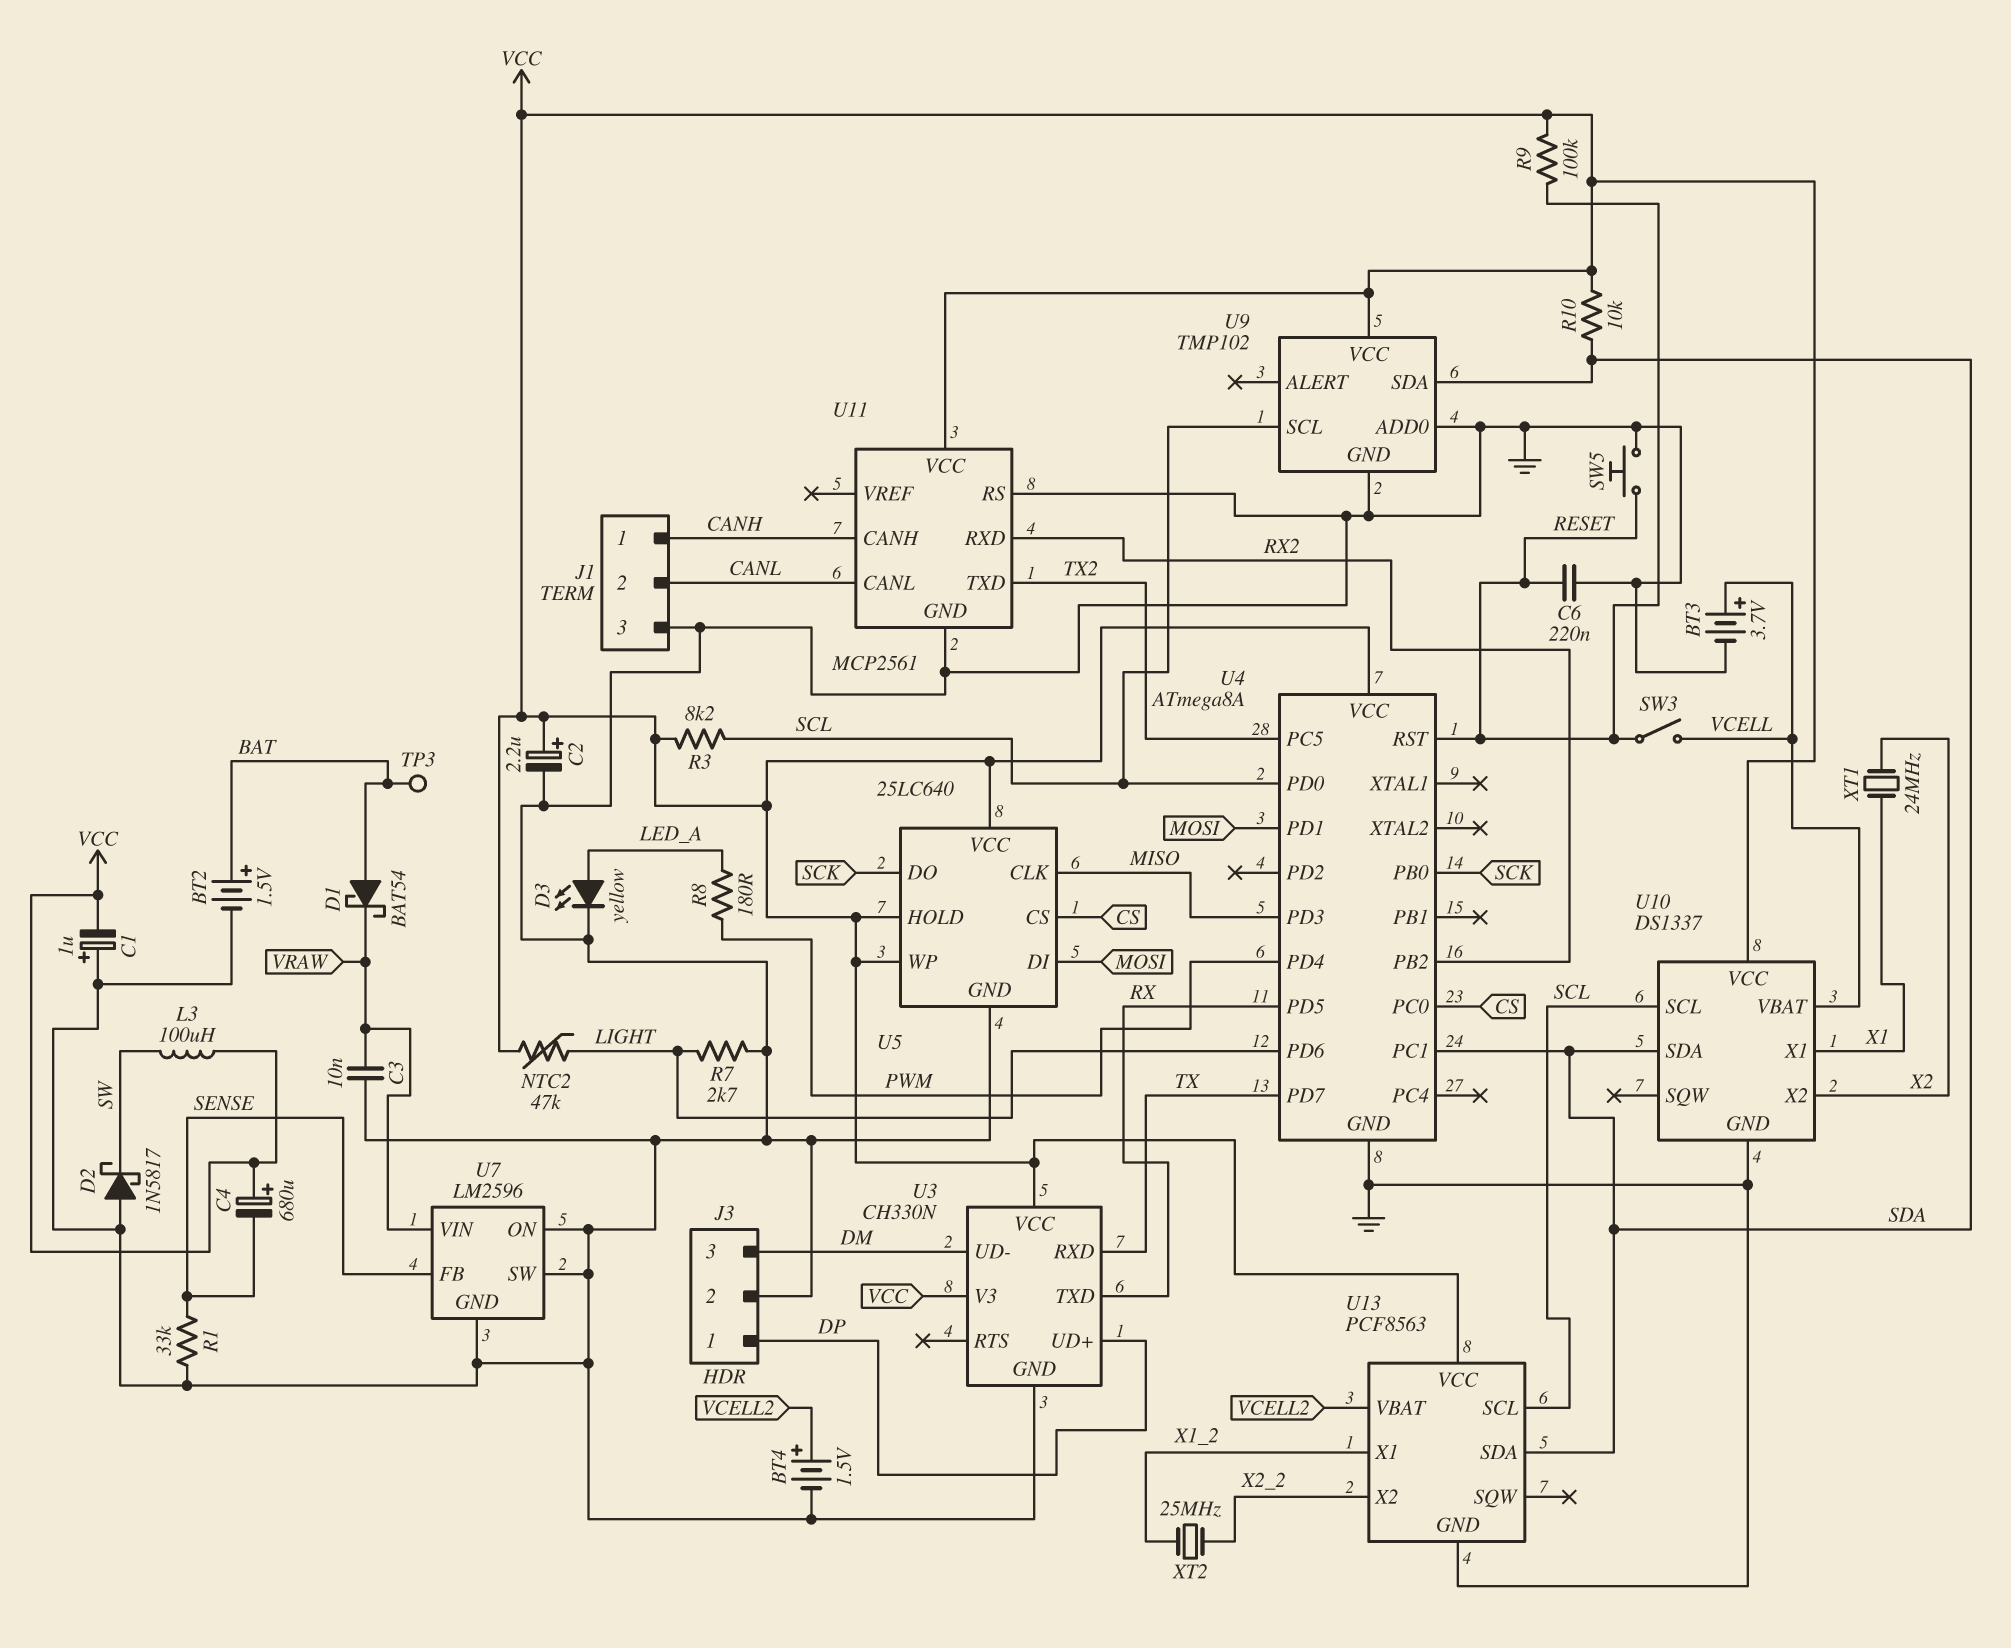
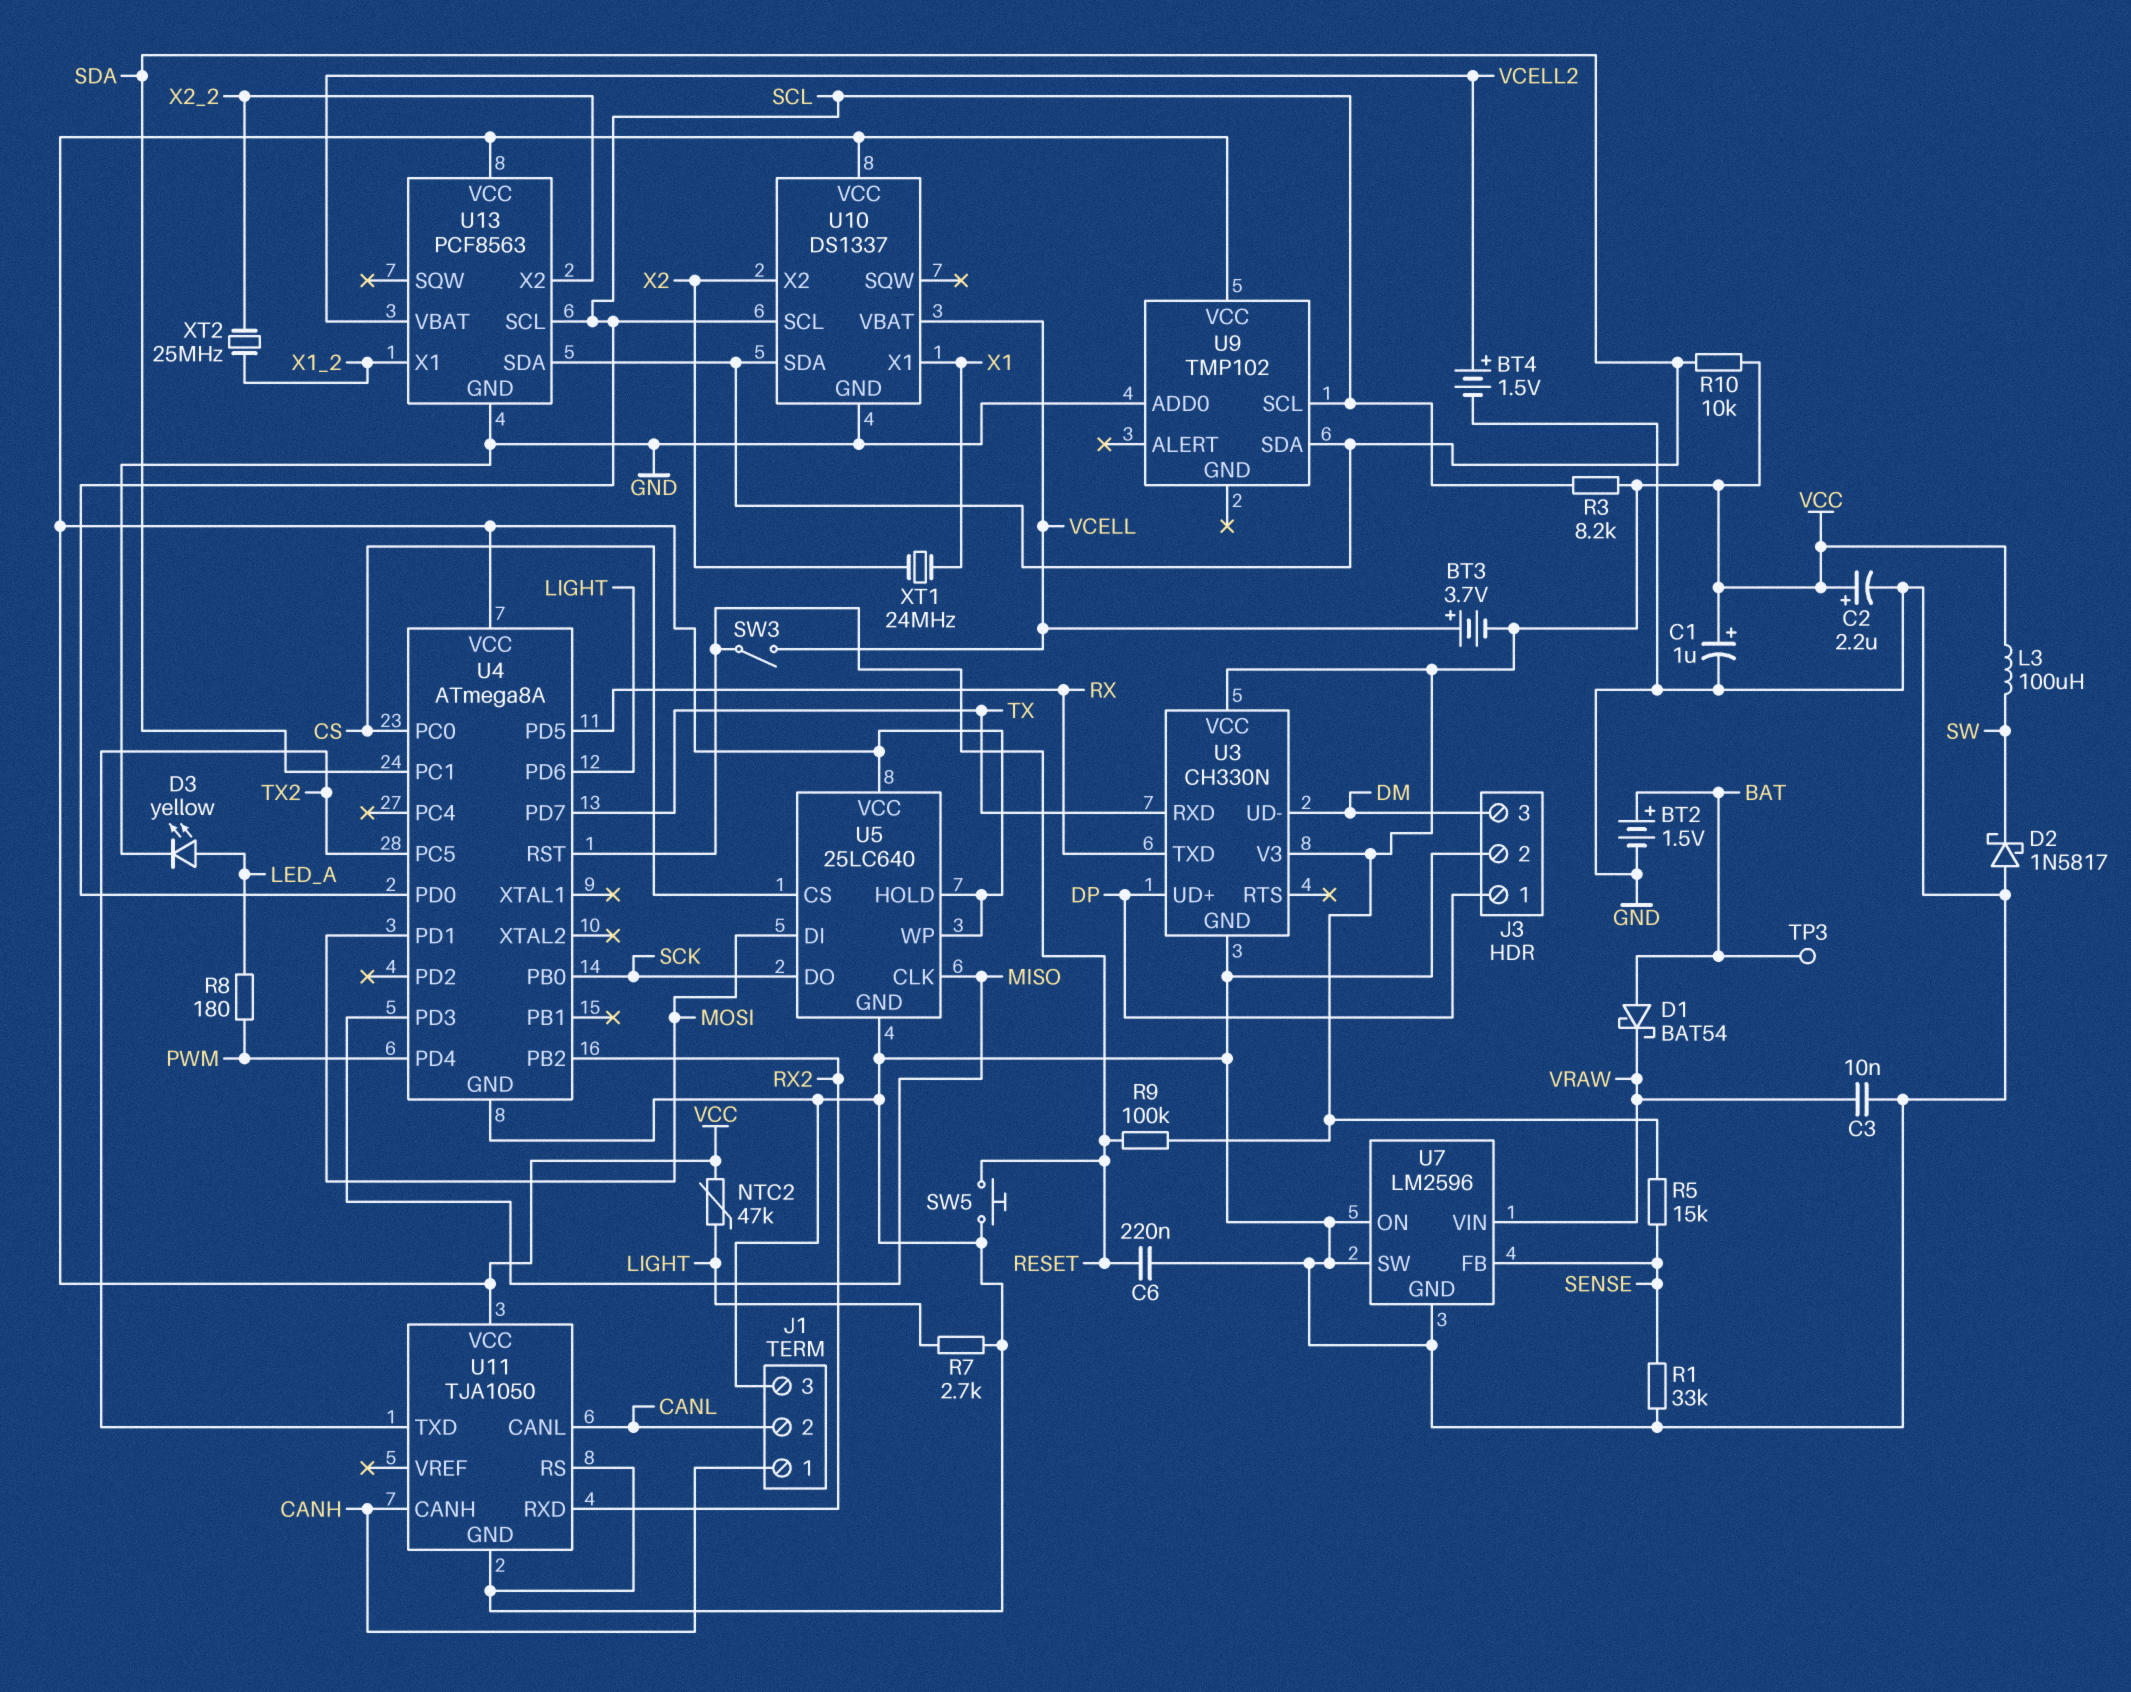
BT3: 3.7V (plus VCELL, minus GND) -> 3.7V (plus VCELL, minus VCC)
C1: 1uF (plus GND, minus VCC) -> 1uF (plus VCC, minus GND)
C4: 680uF (plus VCC, minus SENSE) -> none
R5: none -> 15k (SENSE, VCC)
U9 pin GND: GND -> none
U11: MCP2561 -> TJA1050

